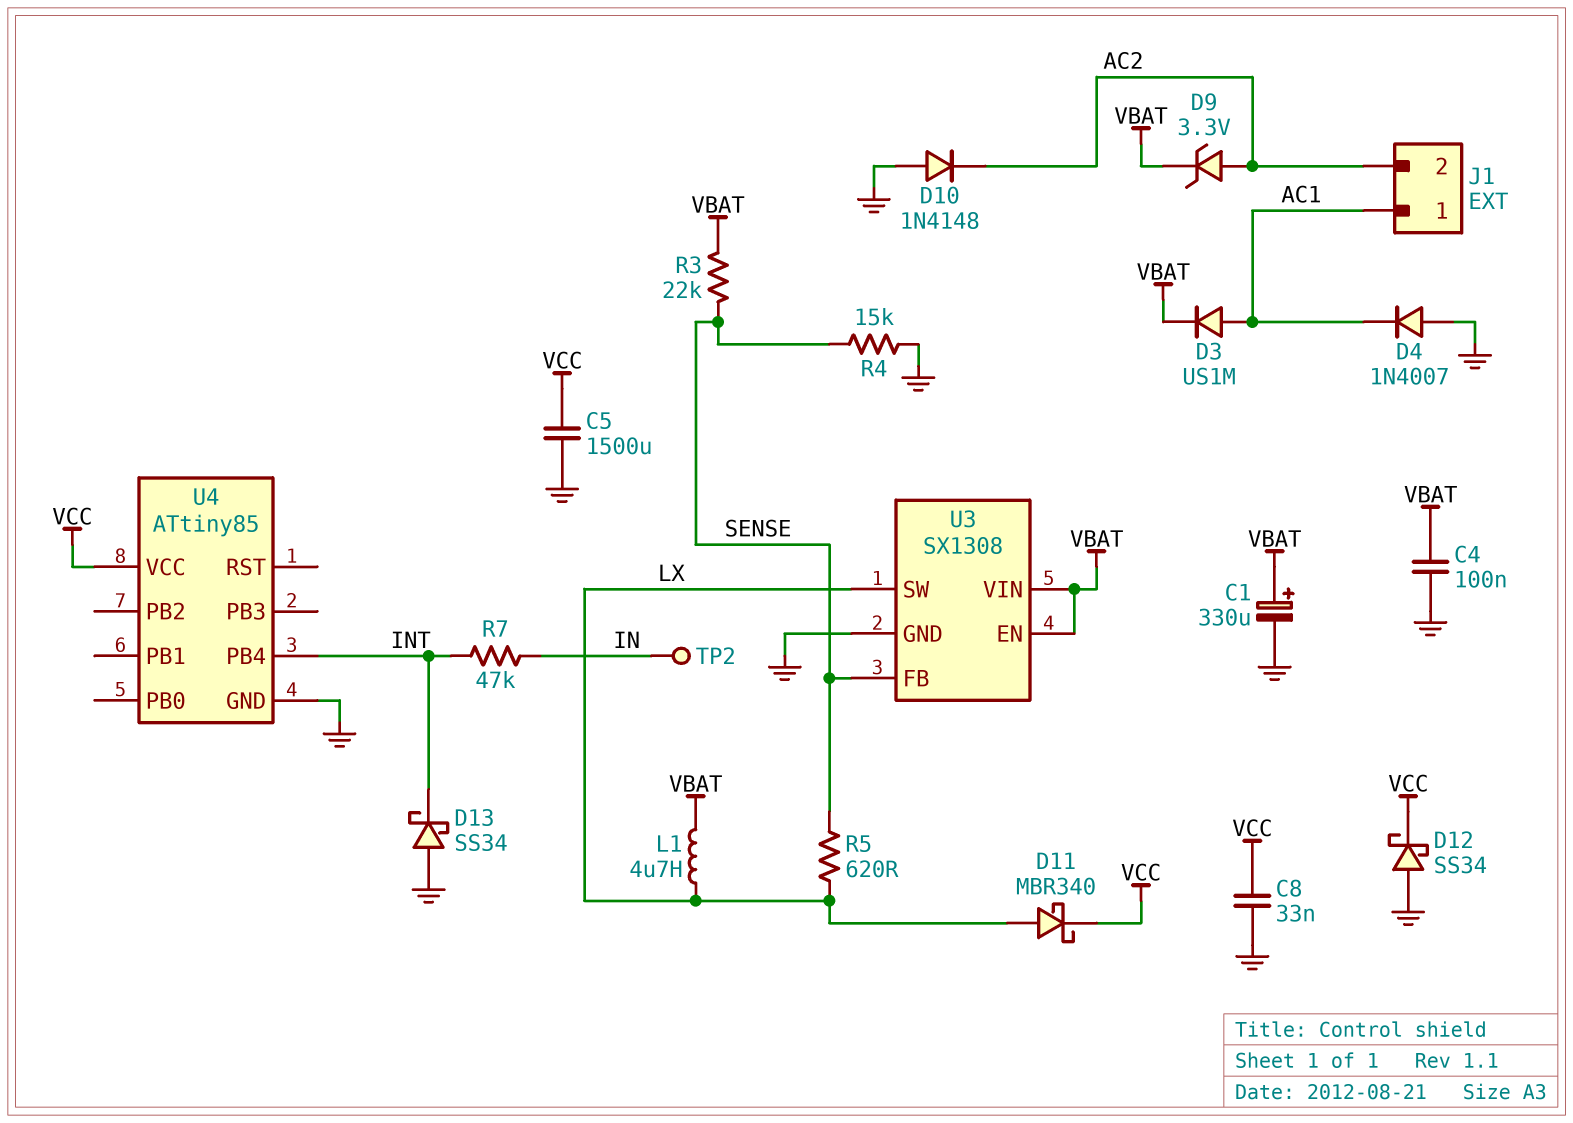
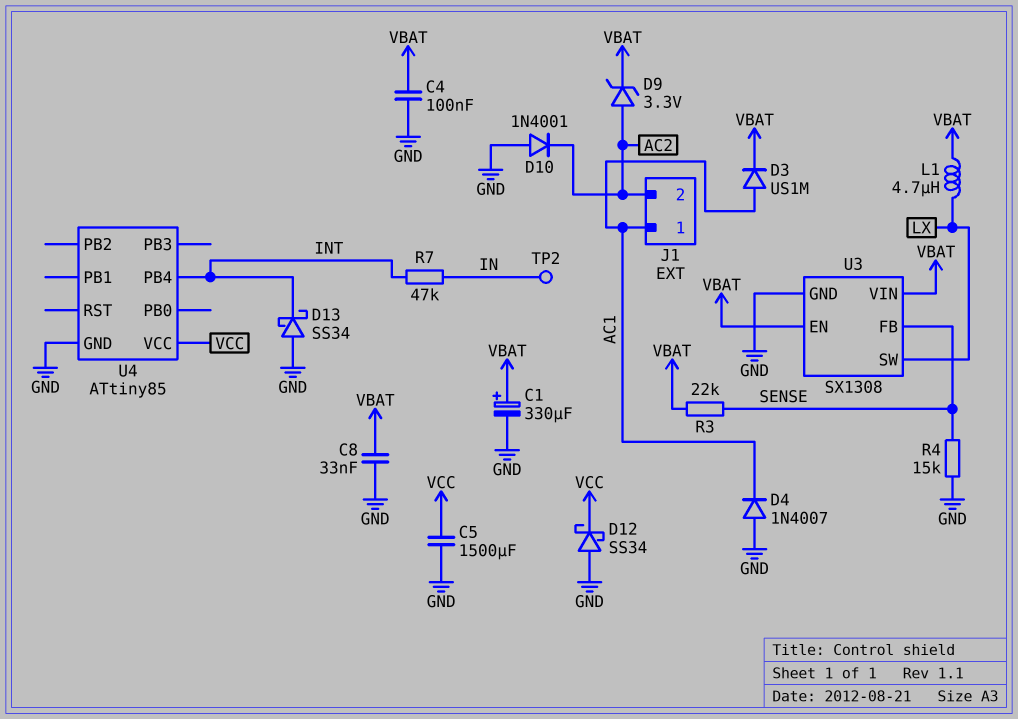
C8: 33nF (GND, VCC) -> 33nF (GND, VBAT)
D10: diode 1N4148 (A GND, K AC2) -> diode 1N4001 (A GND, K AC2)
D11: schottky MBR340 (A LX, K VCC) -> none
R5: 620 (LX, SENSE) -> none

